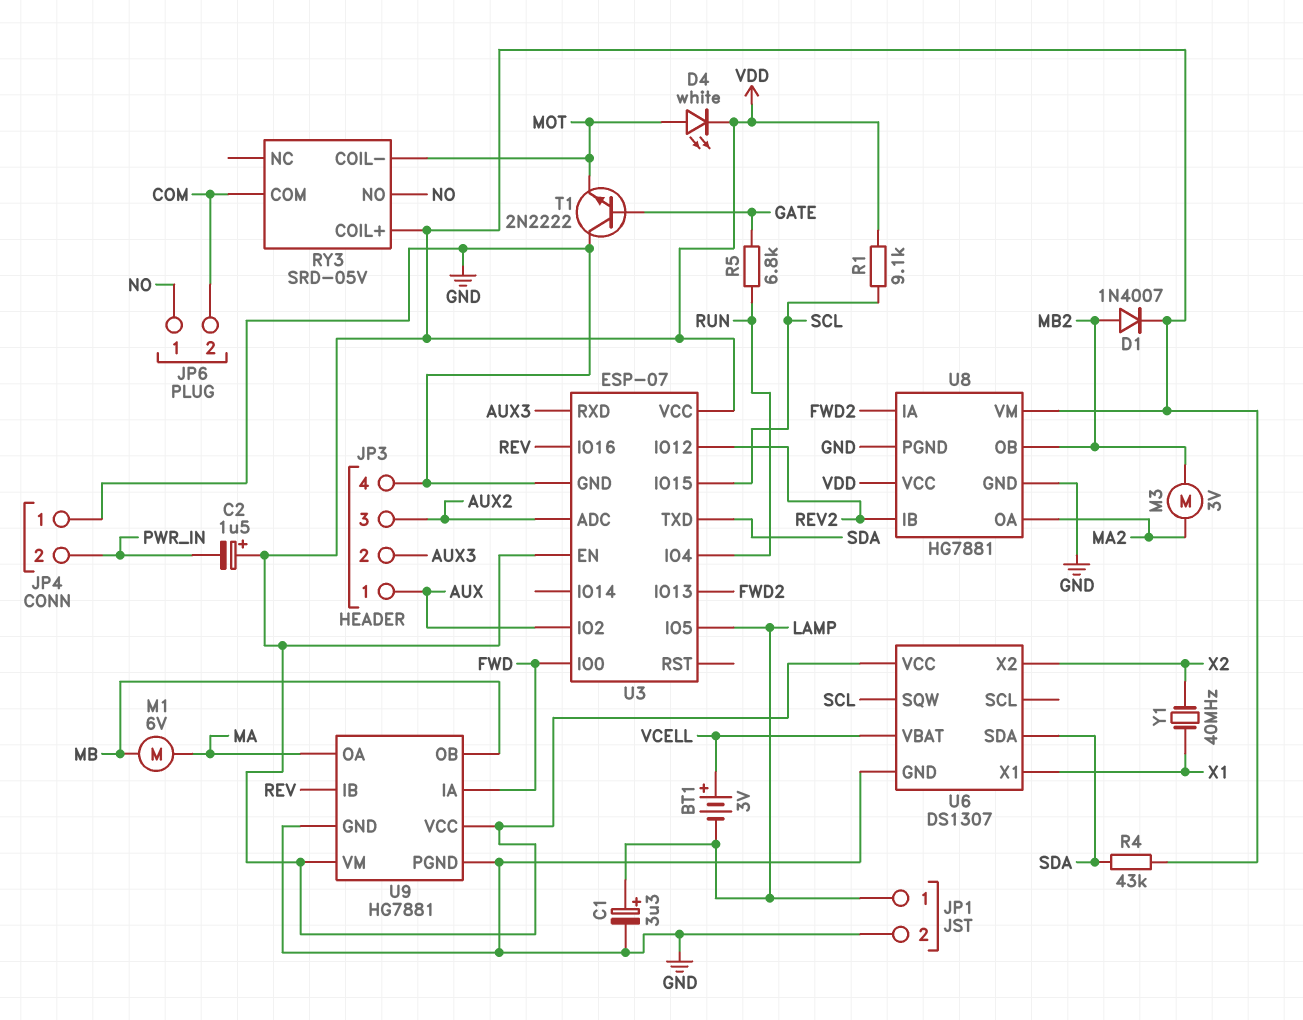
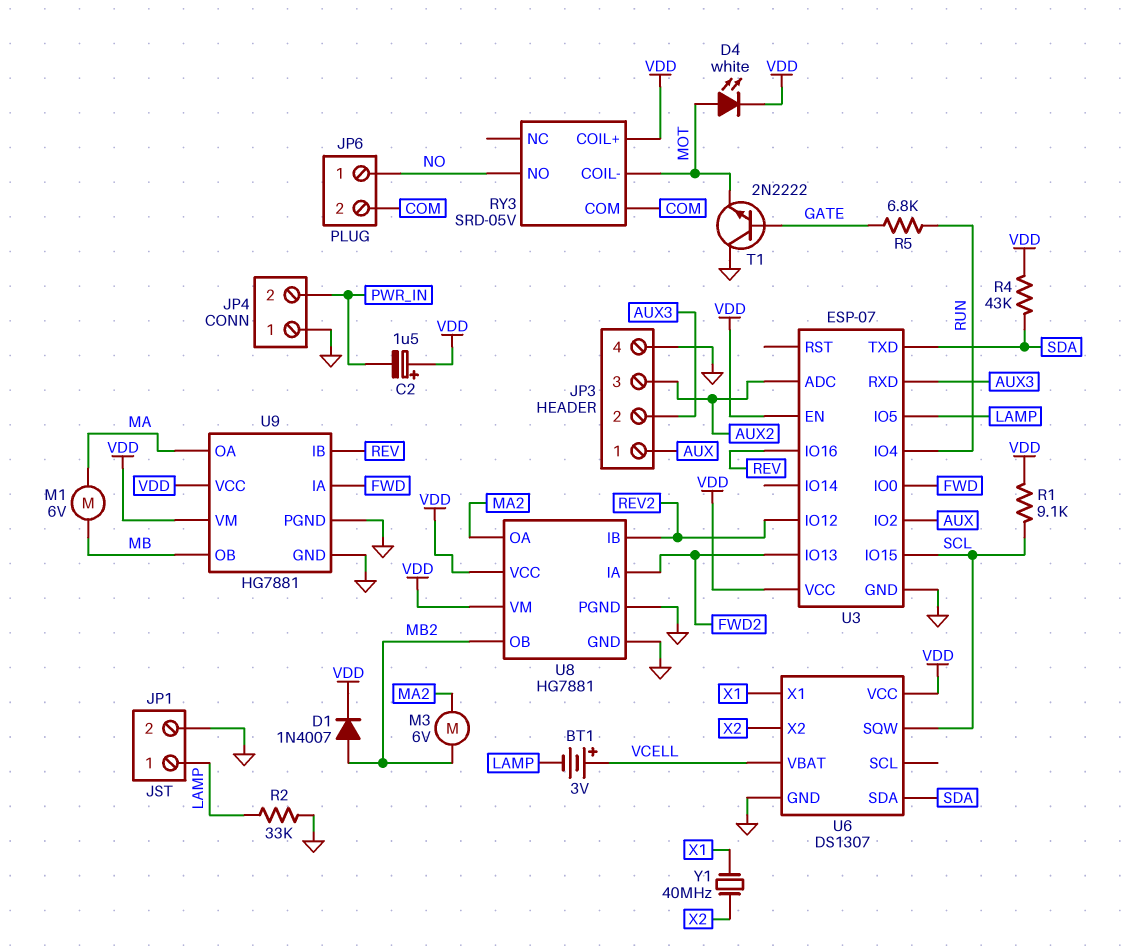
C1: 3.3uF (plus LAMP, minus GND) -> none
M3: motor 3V (MA2, MB2) -> motor 6V (MA2, MB2)
R2: none -> 33k (GND, LAMP)

